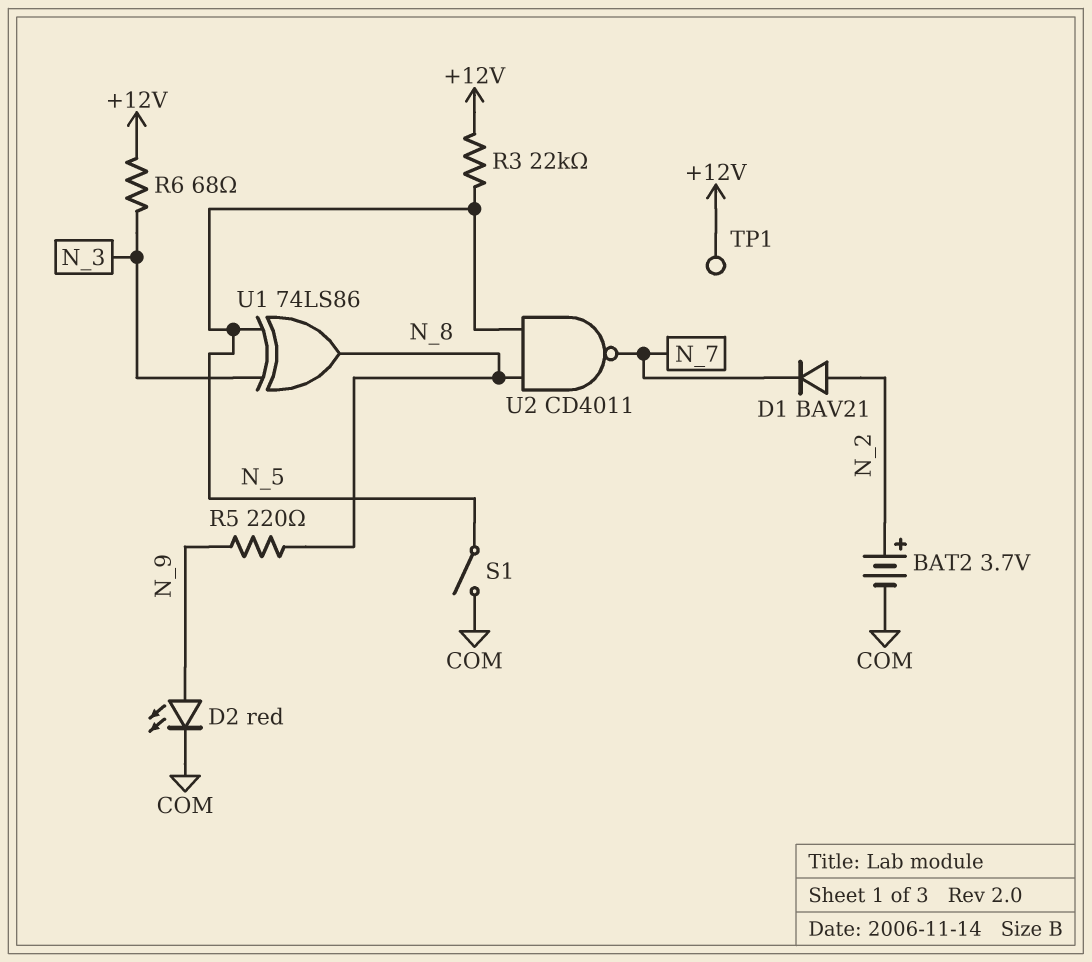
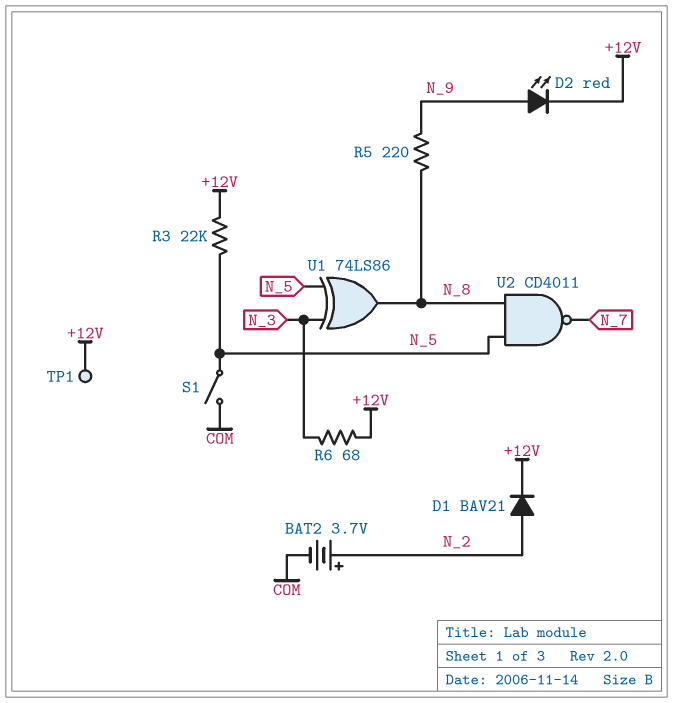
D1: diode BAV21 (A N_2, K N_7) -> diode BAV21 (A N_2, K +12V)
D2: LED red (A N_9, K COM) -> LED red (A N_9, K +12V)

